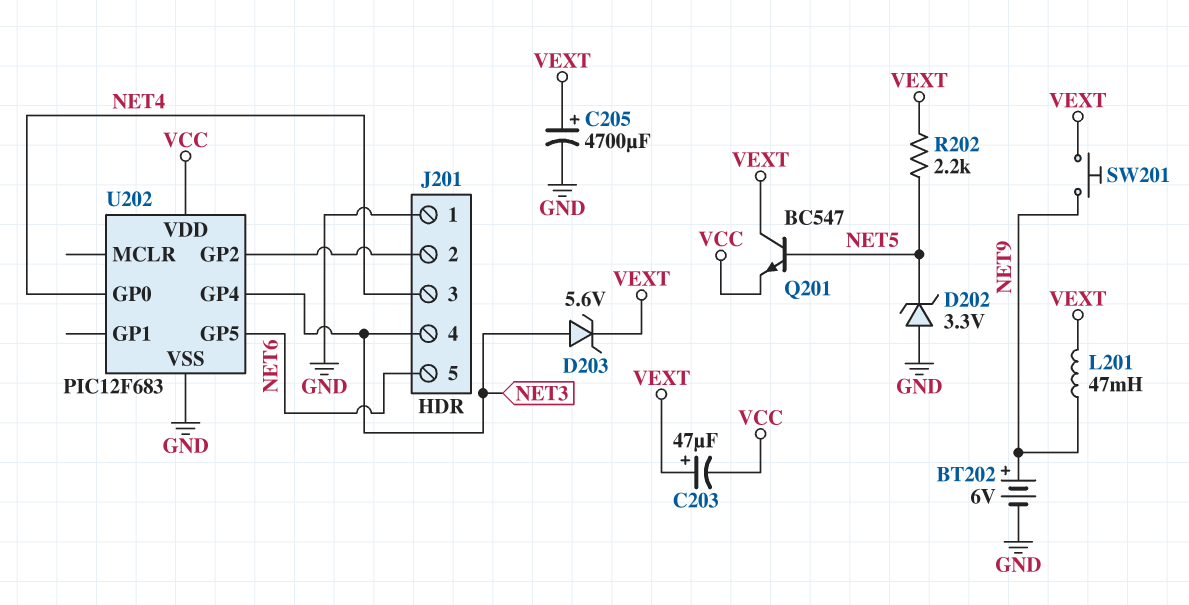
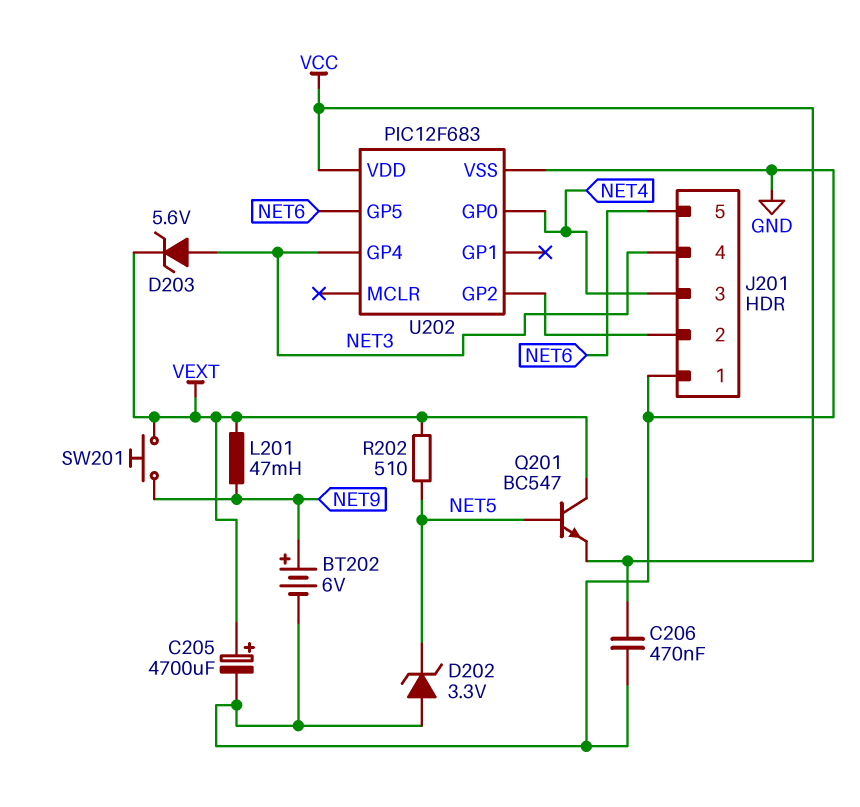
C203: 47uF (plus VEXT, minus VCC) -> none
C206: none -> 470nF (GND, VCC)
R202: 2.2k (NET5, VEXT) -> 510 (NET5, VEXT)

